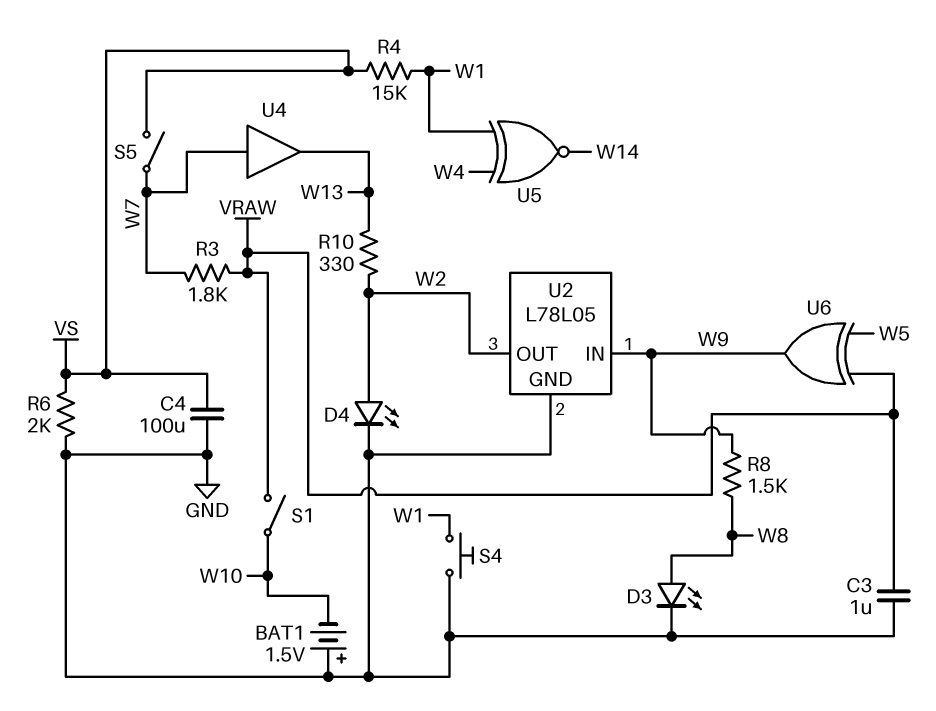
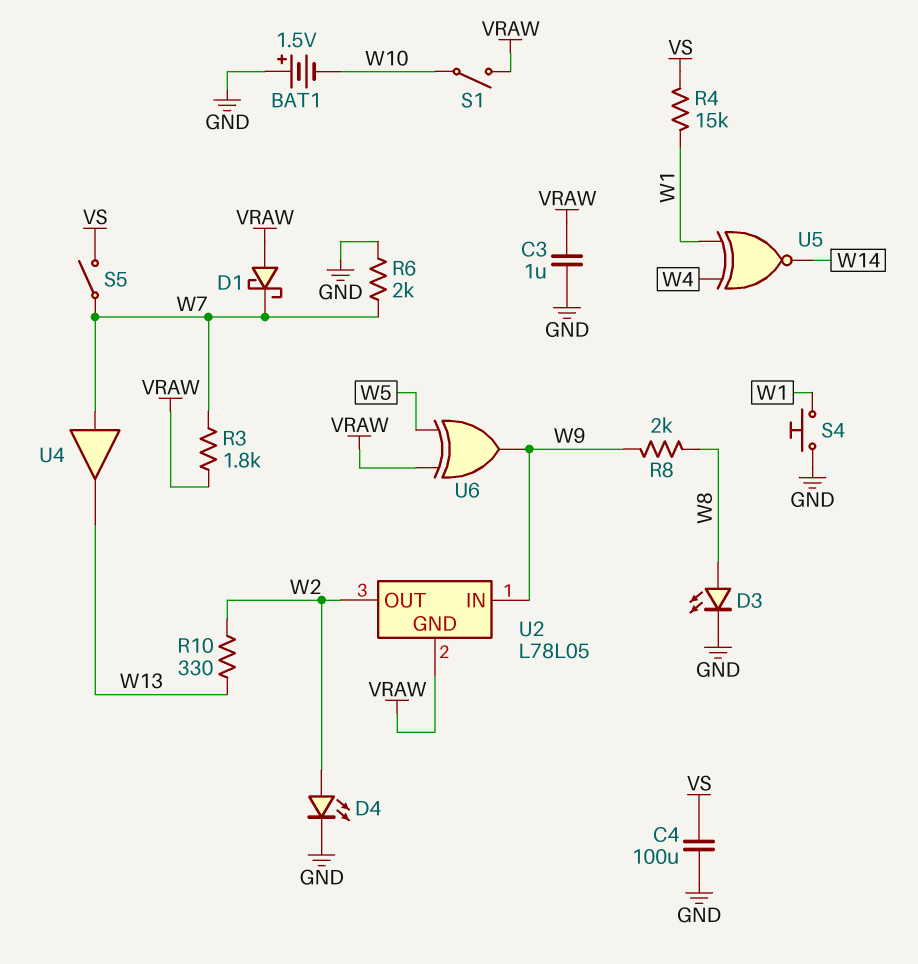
D1: none -> schottky (A VRAW, K W7)
R6: 2k (GND, VS) -> 2k (GND, W7)
R8: 1.5k (W8, W9) -> 2k (W8, W9)
U2 pin GND: GND -> VRAW

